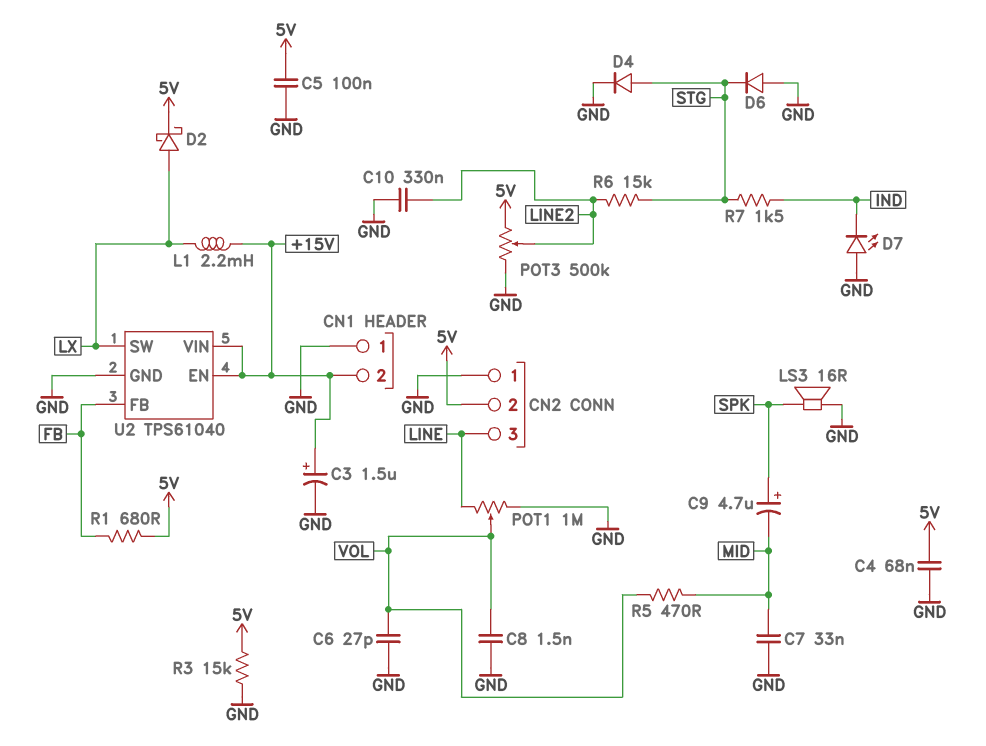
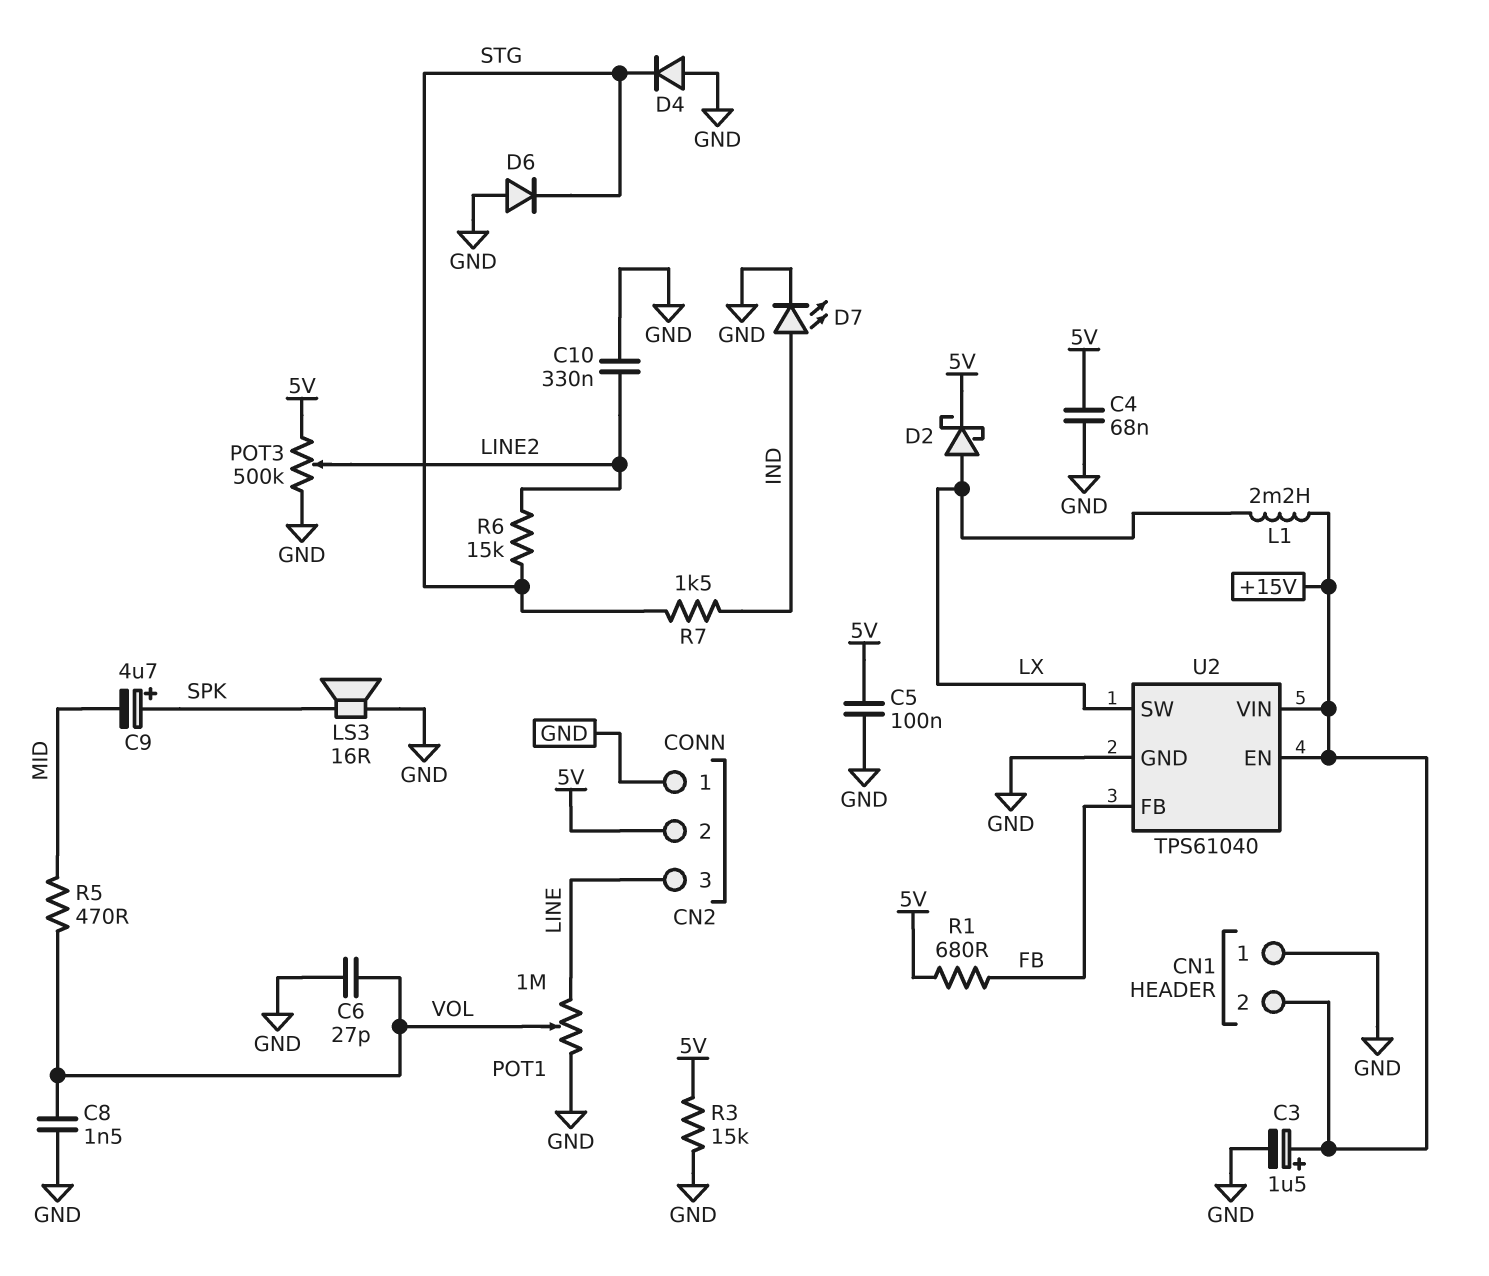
C7: 33nF (GND, MID) -> none
D4: diode (A STG, K GND) -> diode (A GND, K STG)
D7: LED (A GND, K IND) -> LED (A IND, K GND)

